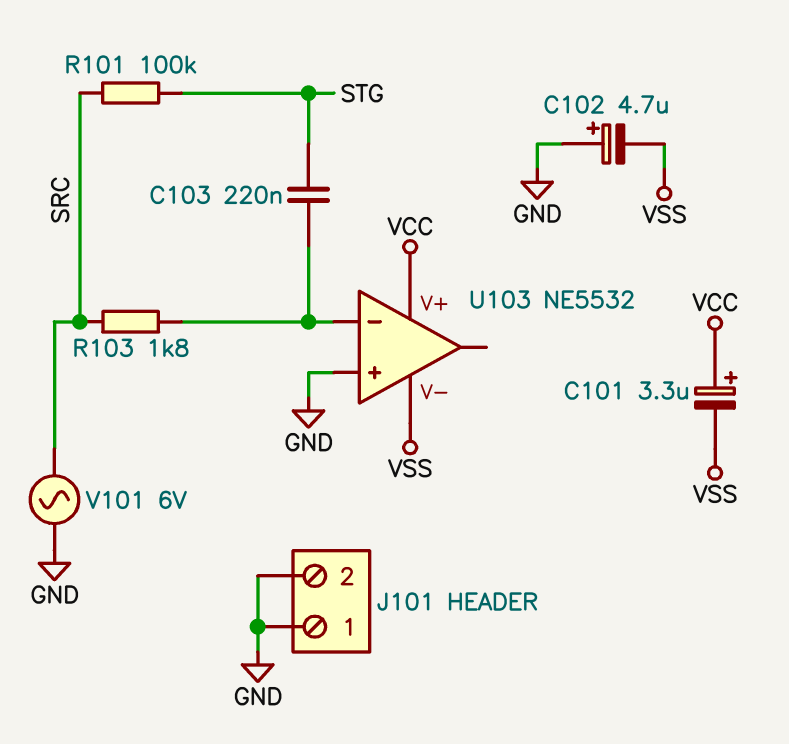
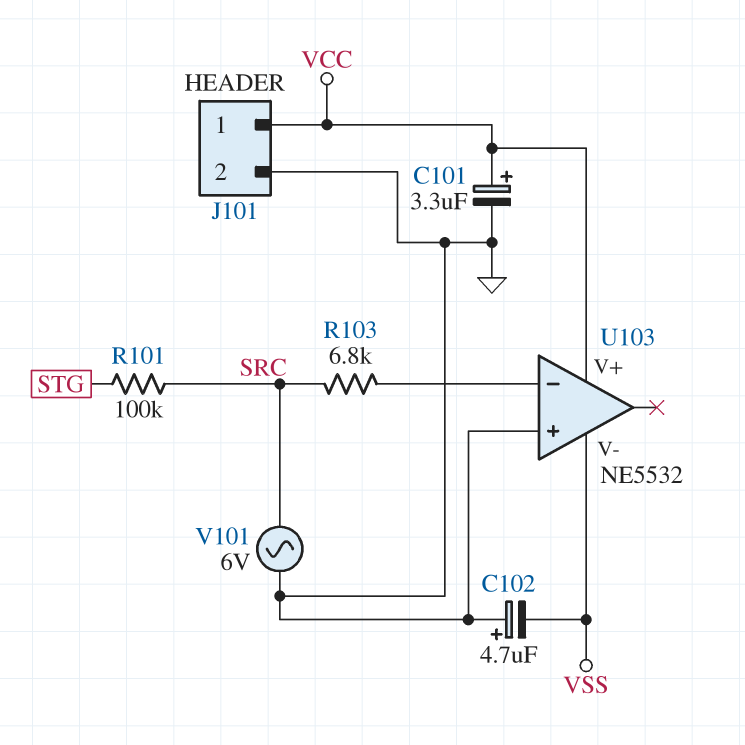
C101: 3.3uF (plus VCC, minus VSS) -> 3.3uF (plus VCC, minus GND)
C103: 220nF (STG, U103/in-) -> none
J101 pin 1: GND -> VCC
R103: 1.8k (SRC, U103/in-) -> 6.8k (SRC, U103/in-)

